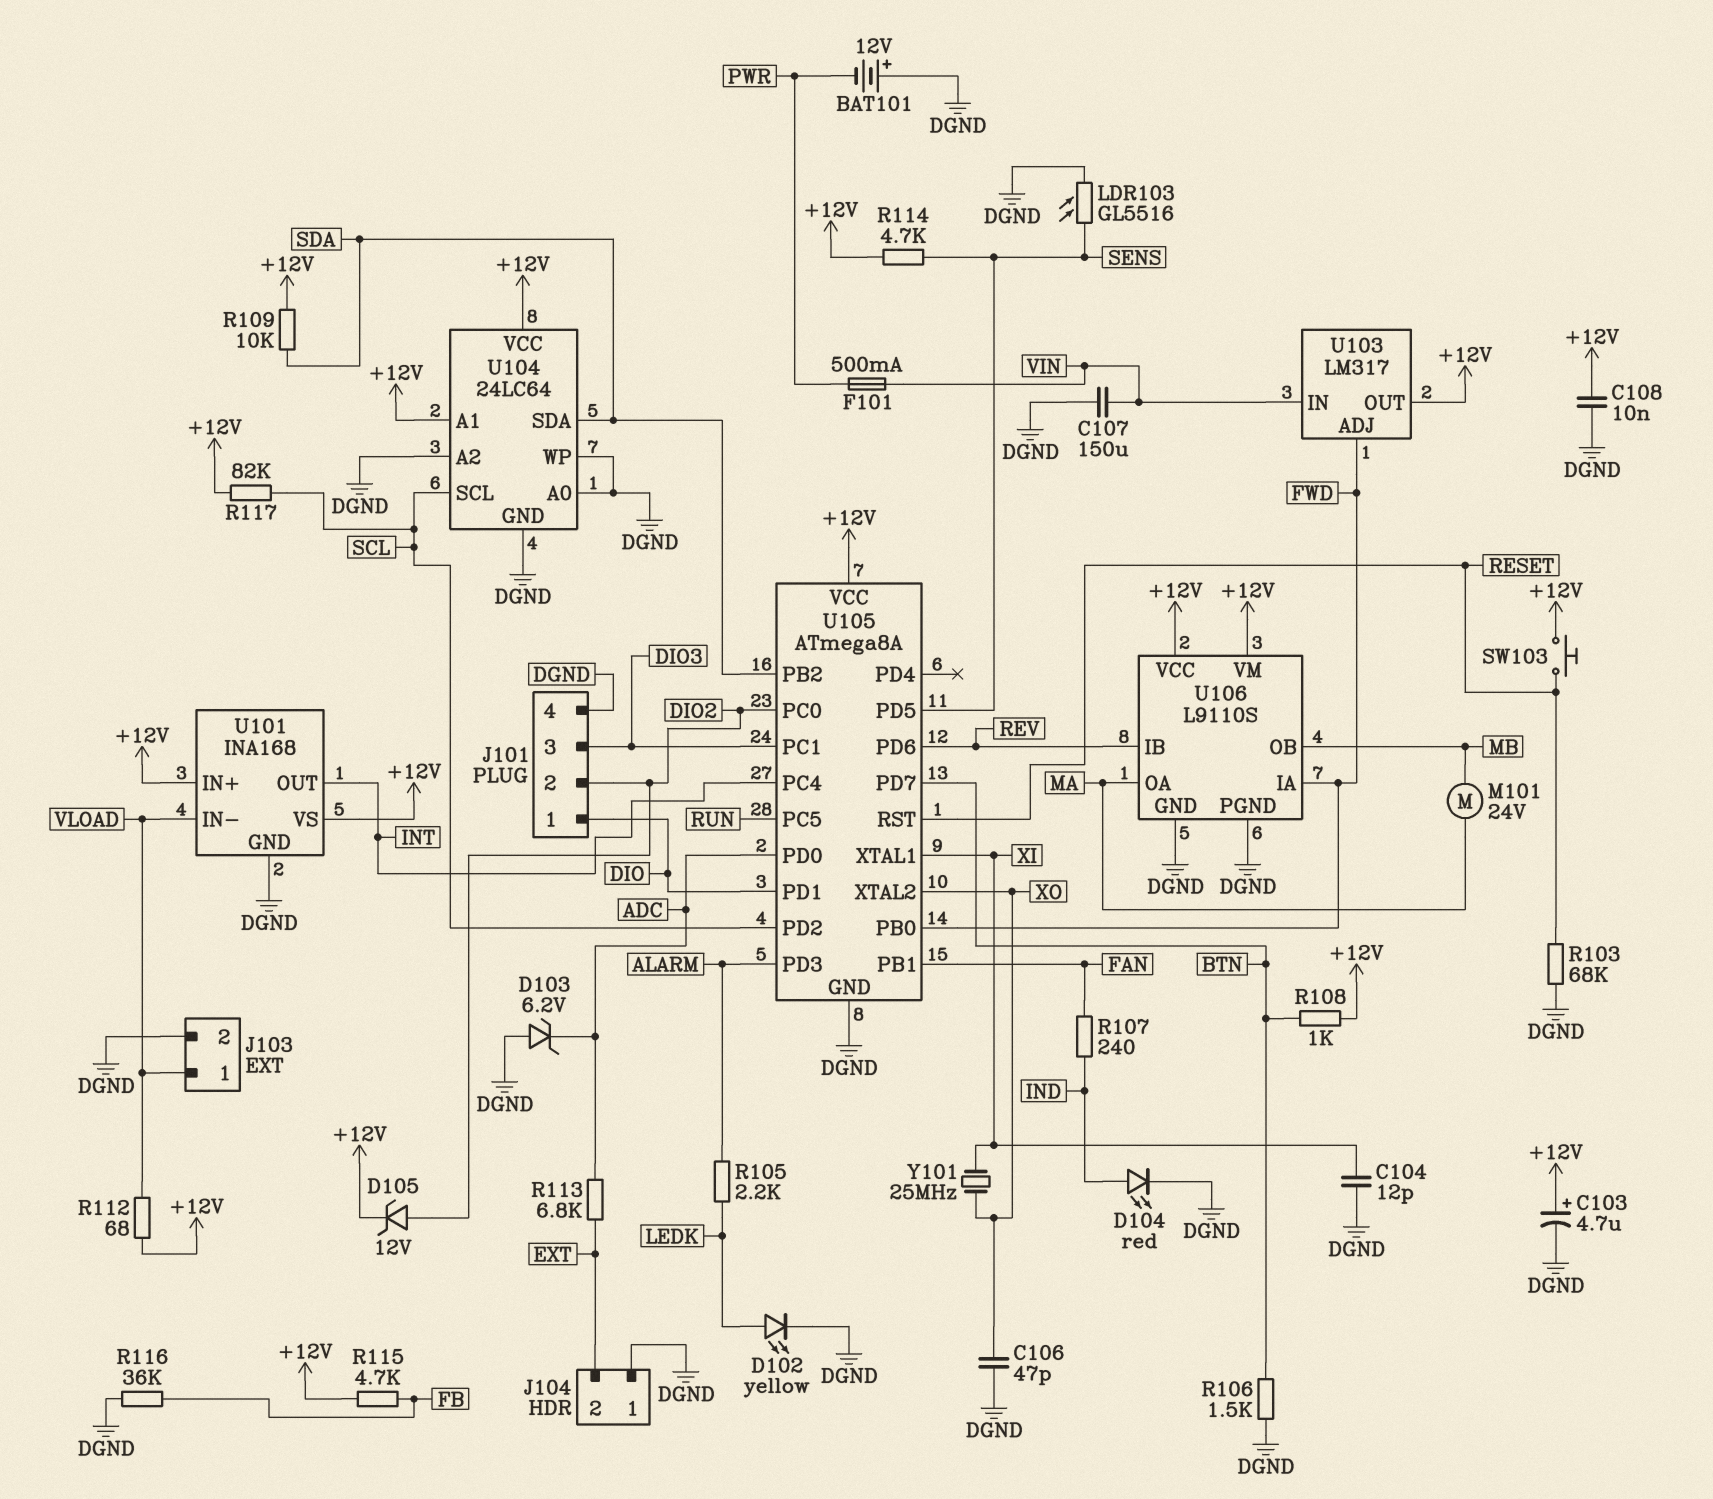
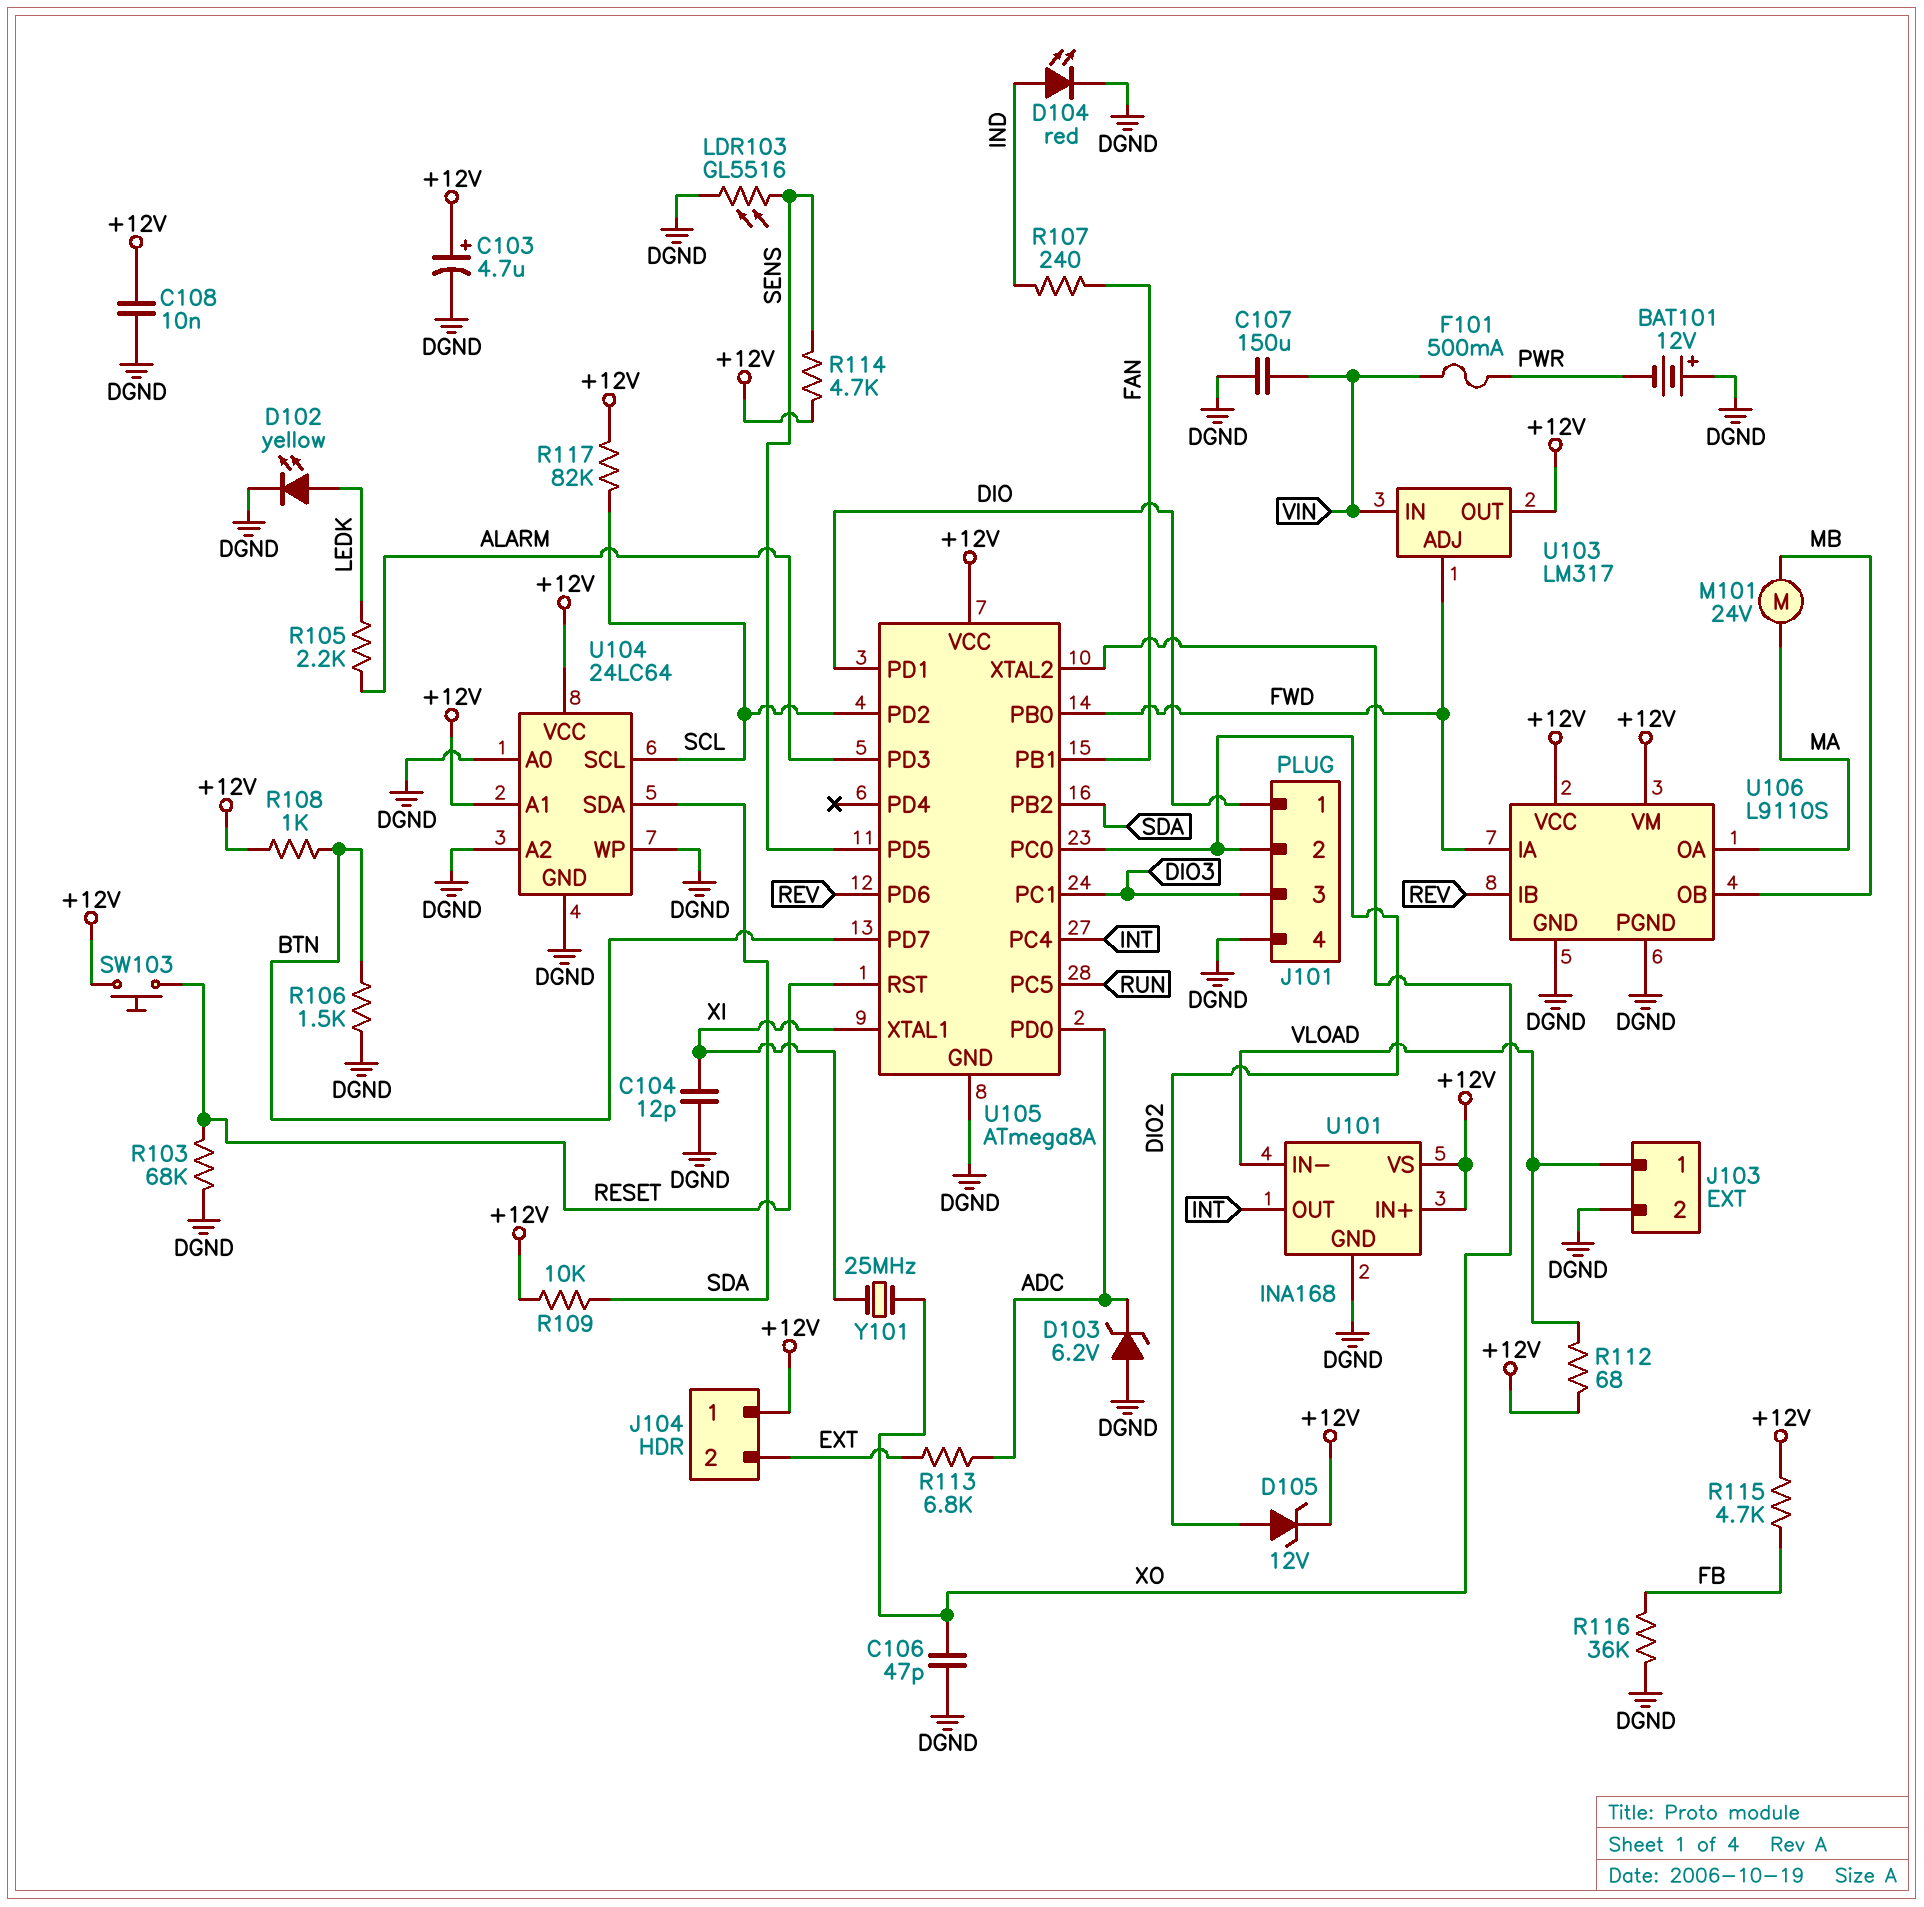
J104 pin 1: DGND -> +12V

